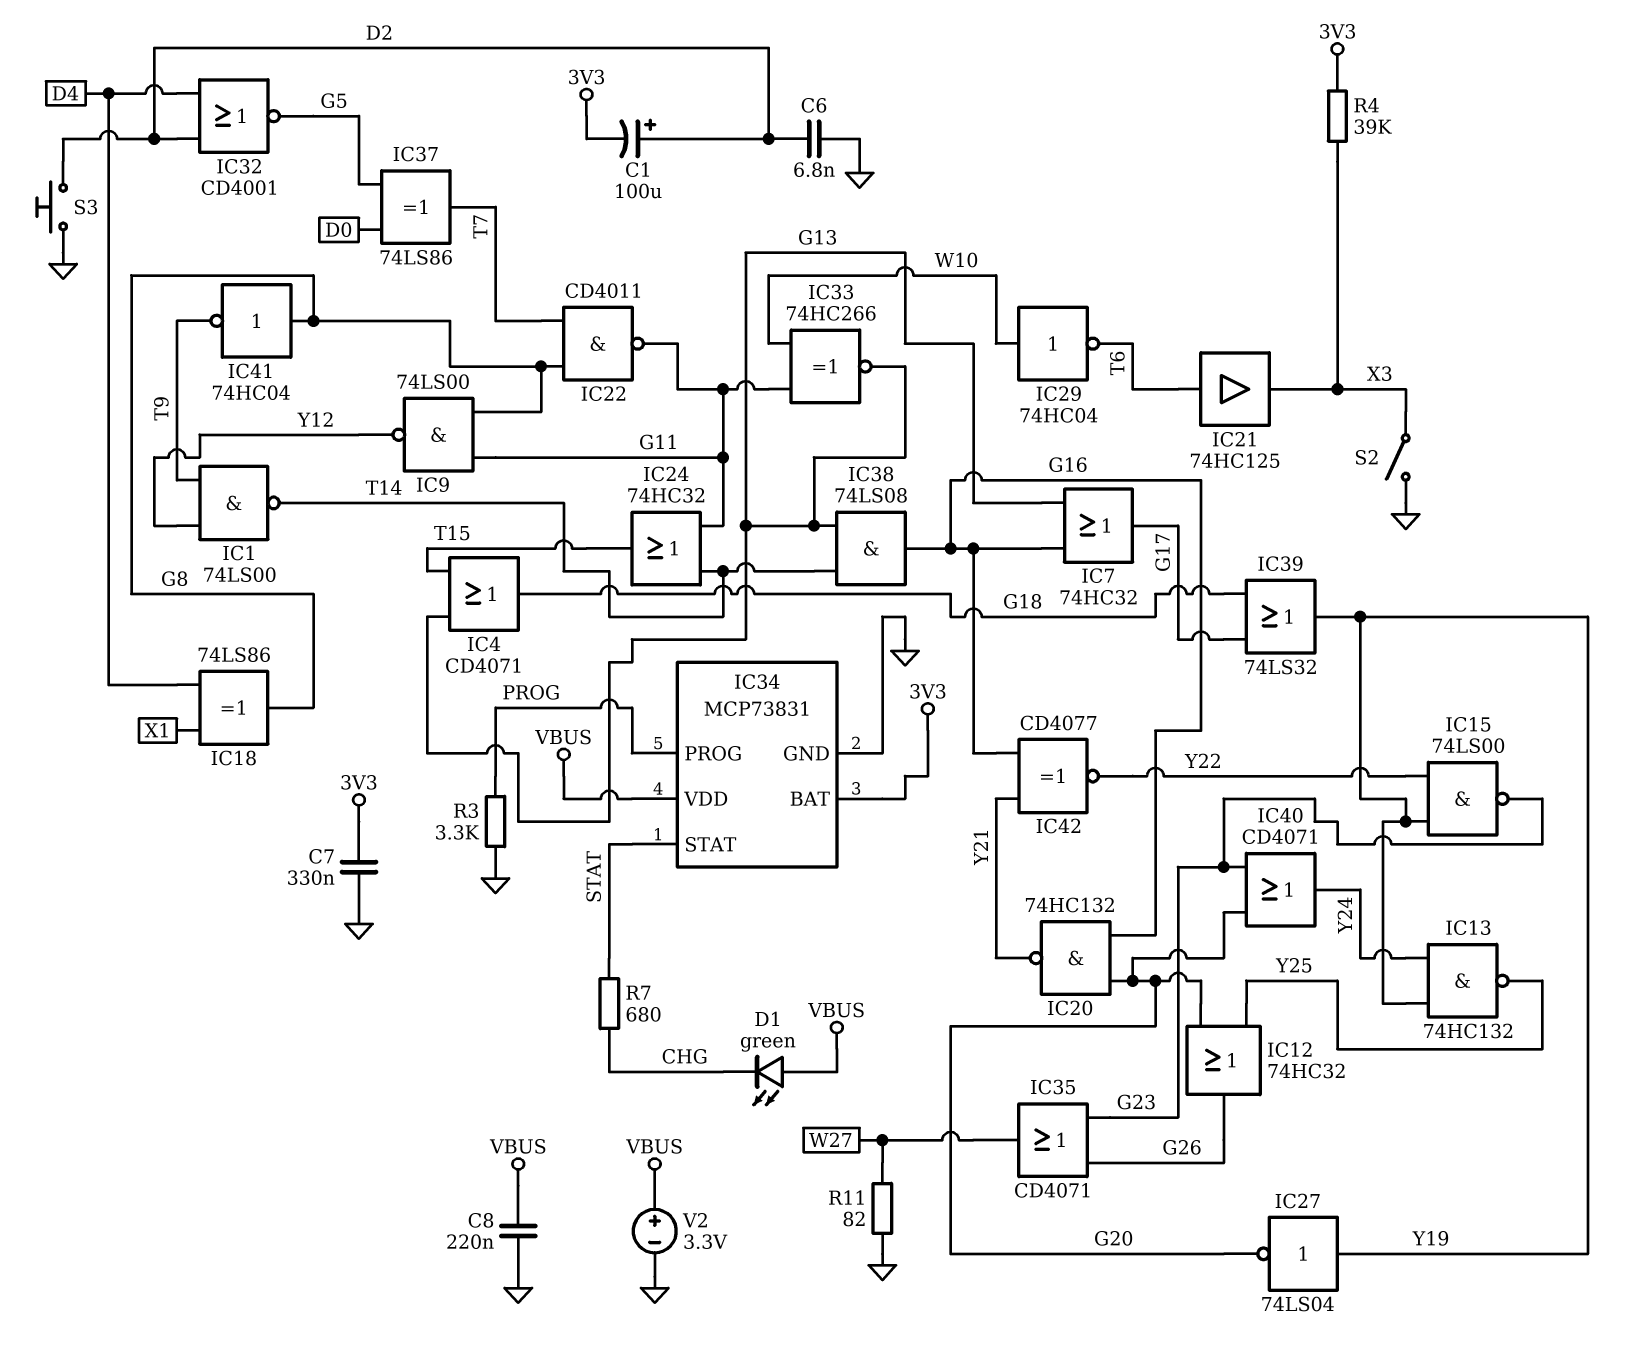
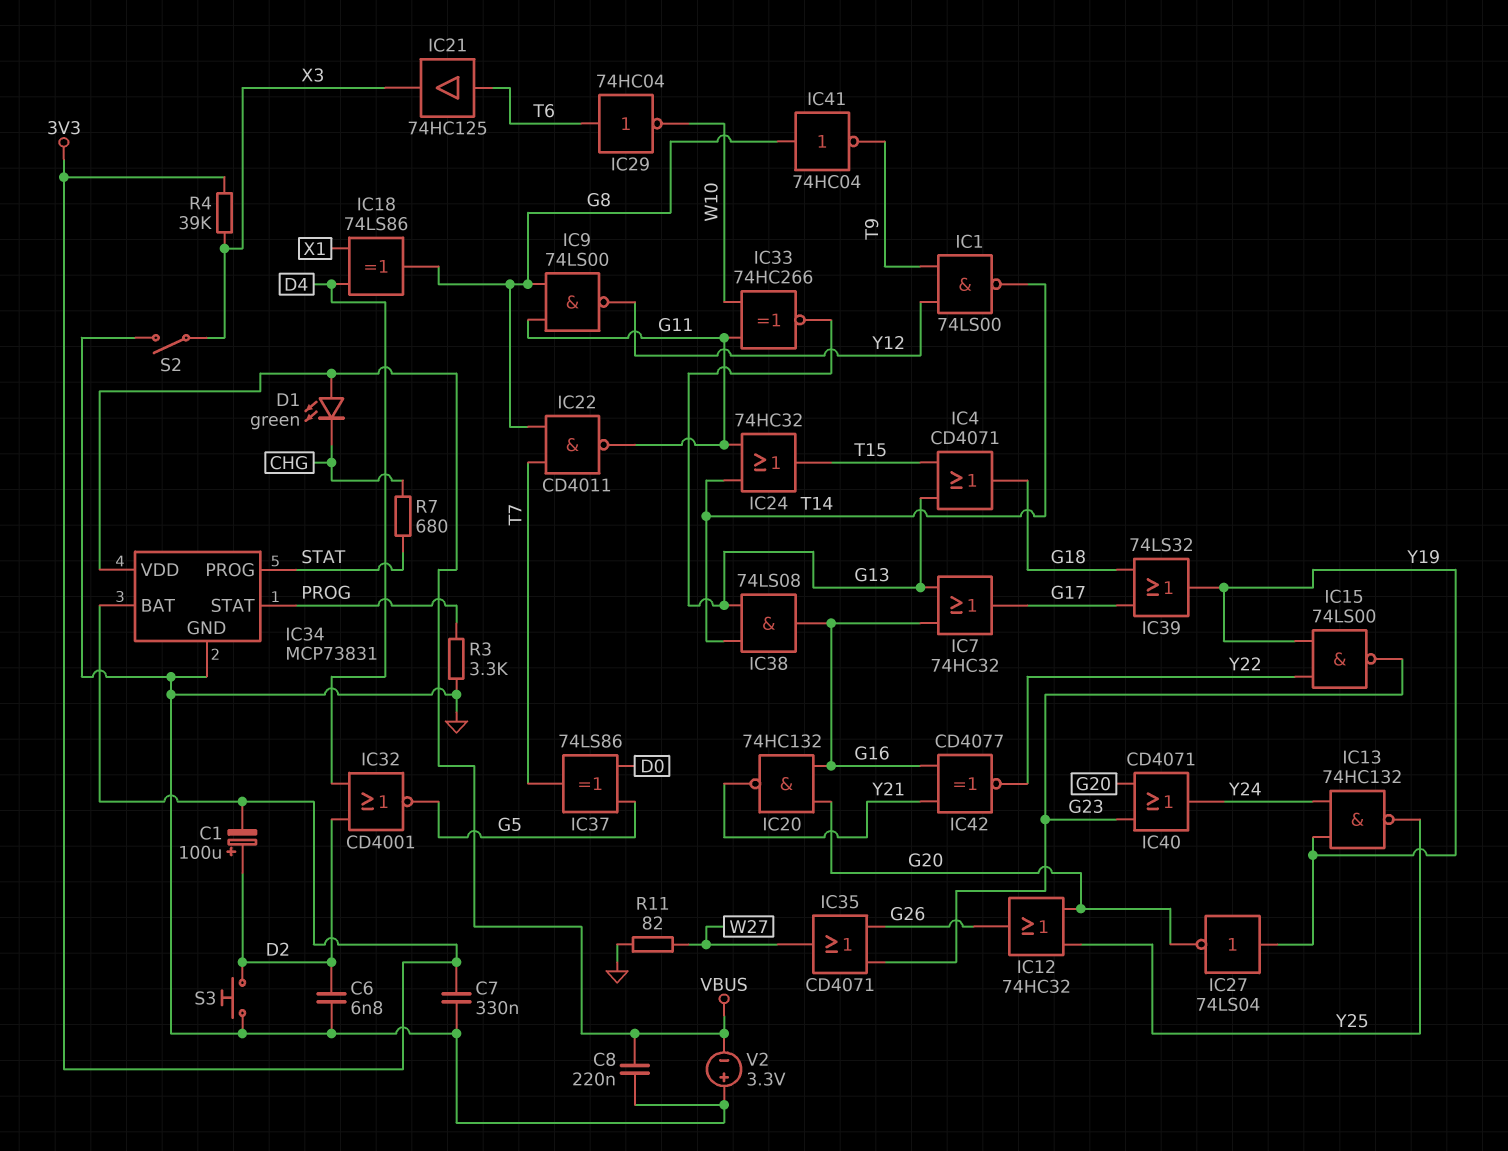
IC29: NOT 74HC04 (in W10, out T6) -> NOT 74HC04 (in T6, out W10)
IC34 pin PROG: PROG -> STAT
IC34 pin STAT: STAT -> PROG
V2: 3.3V (plus VBUS, minus GND) -> 3.3V (plus GND, minus VBUS)

